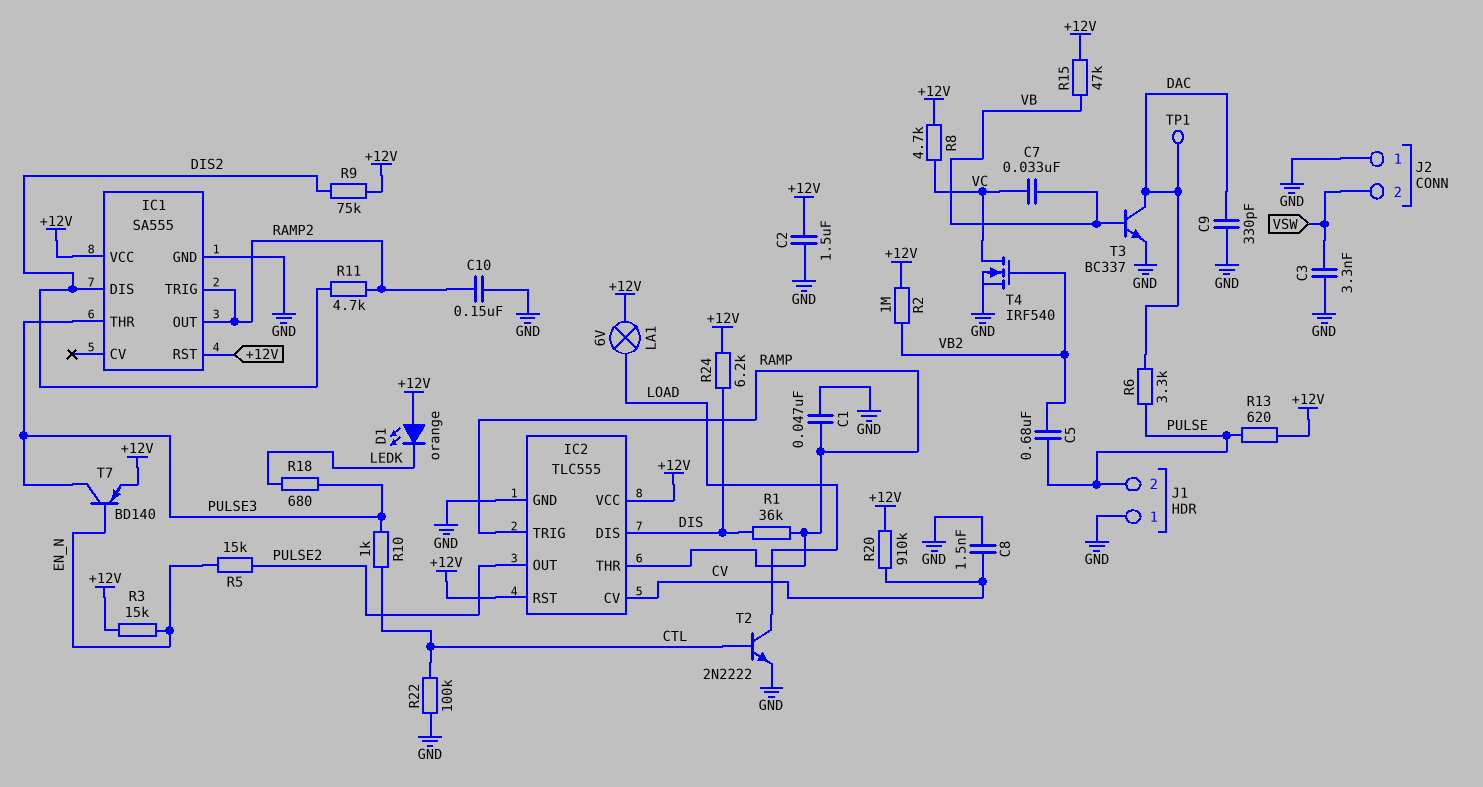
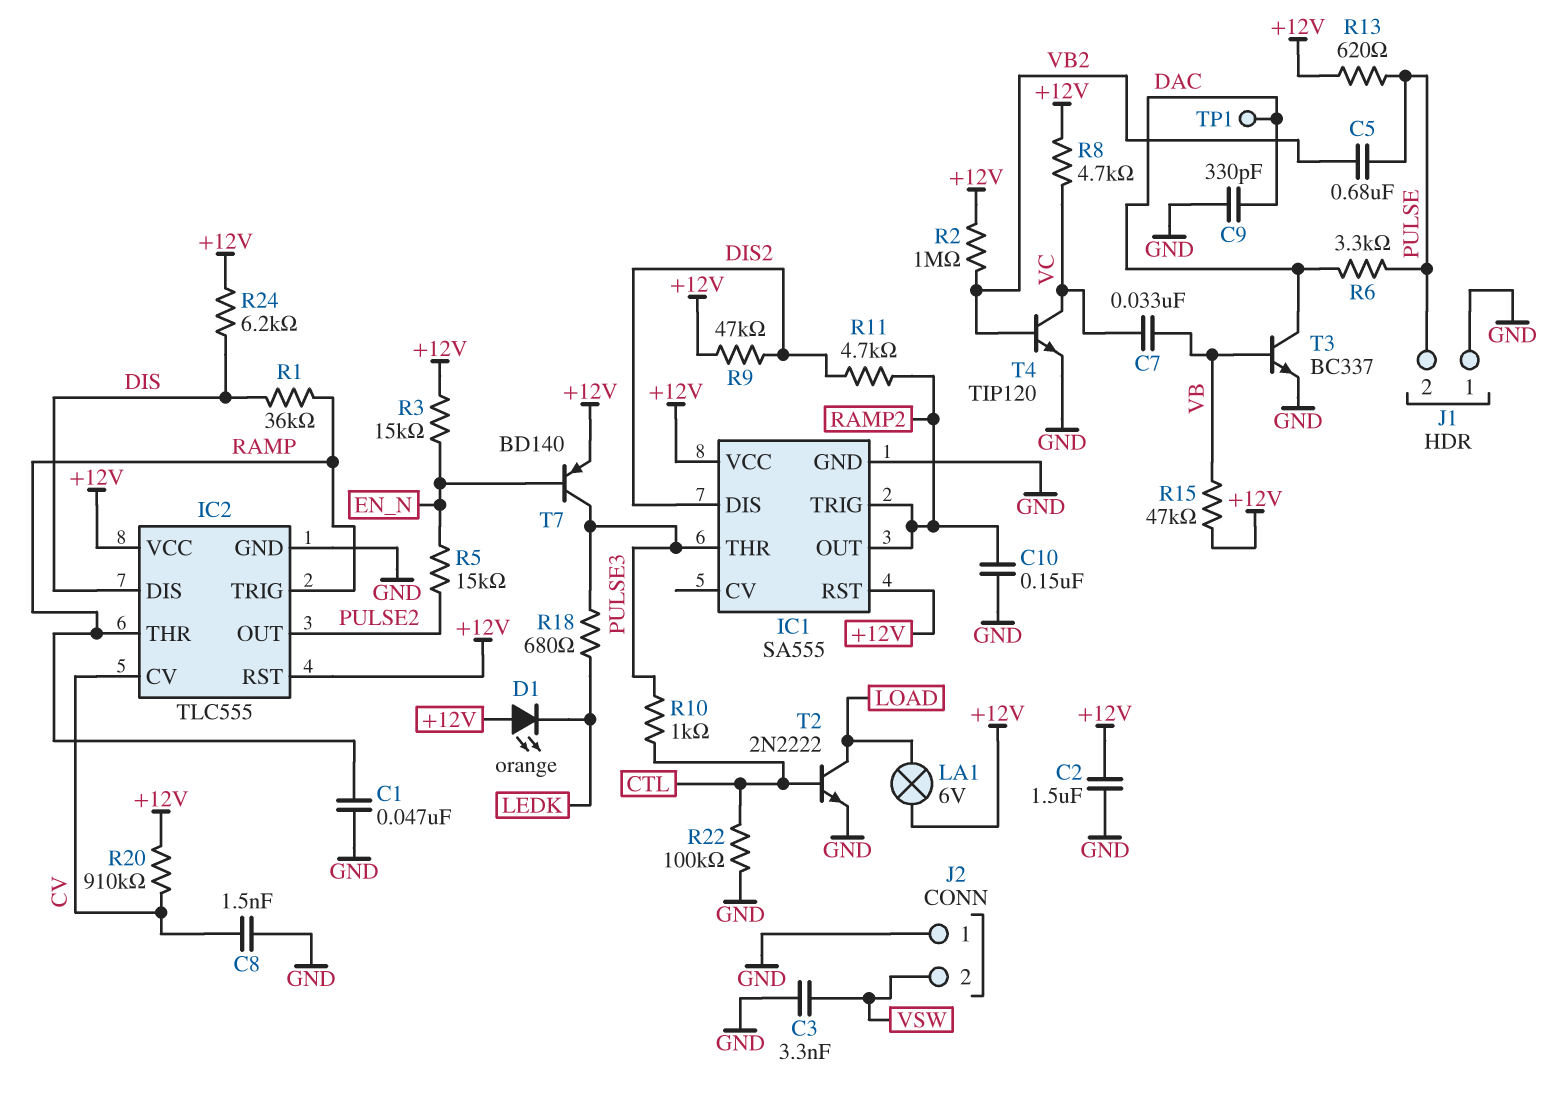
R9: 75k (+12V, DIS2) -> 47k (+12V, DIS2)
T4: NMOS IRF540 (G VB2, D VC, S GND) -> NPN TIP120 (B VB2, C VC, E GND)

